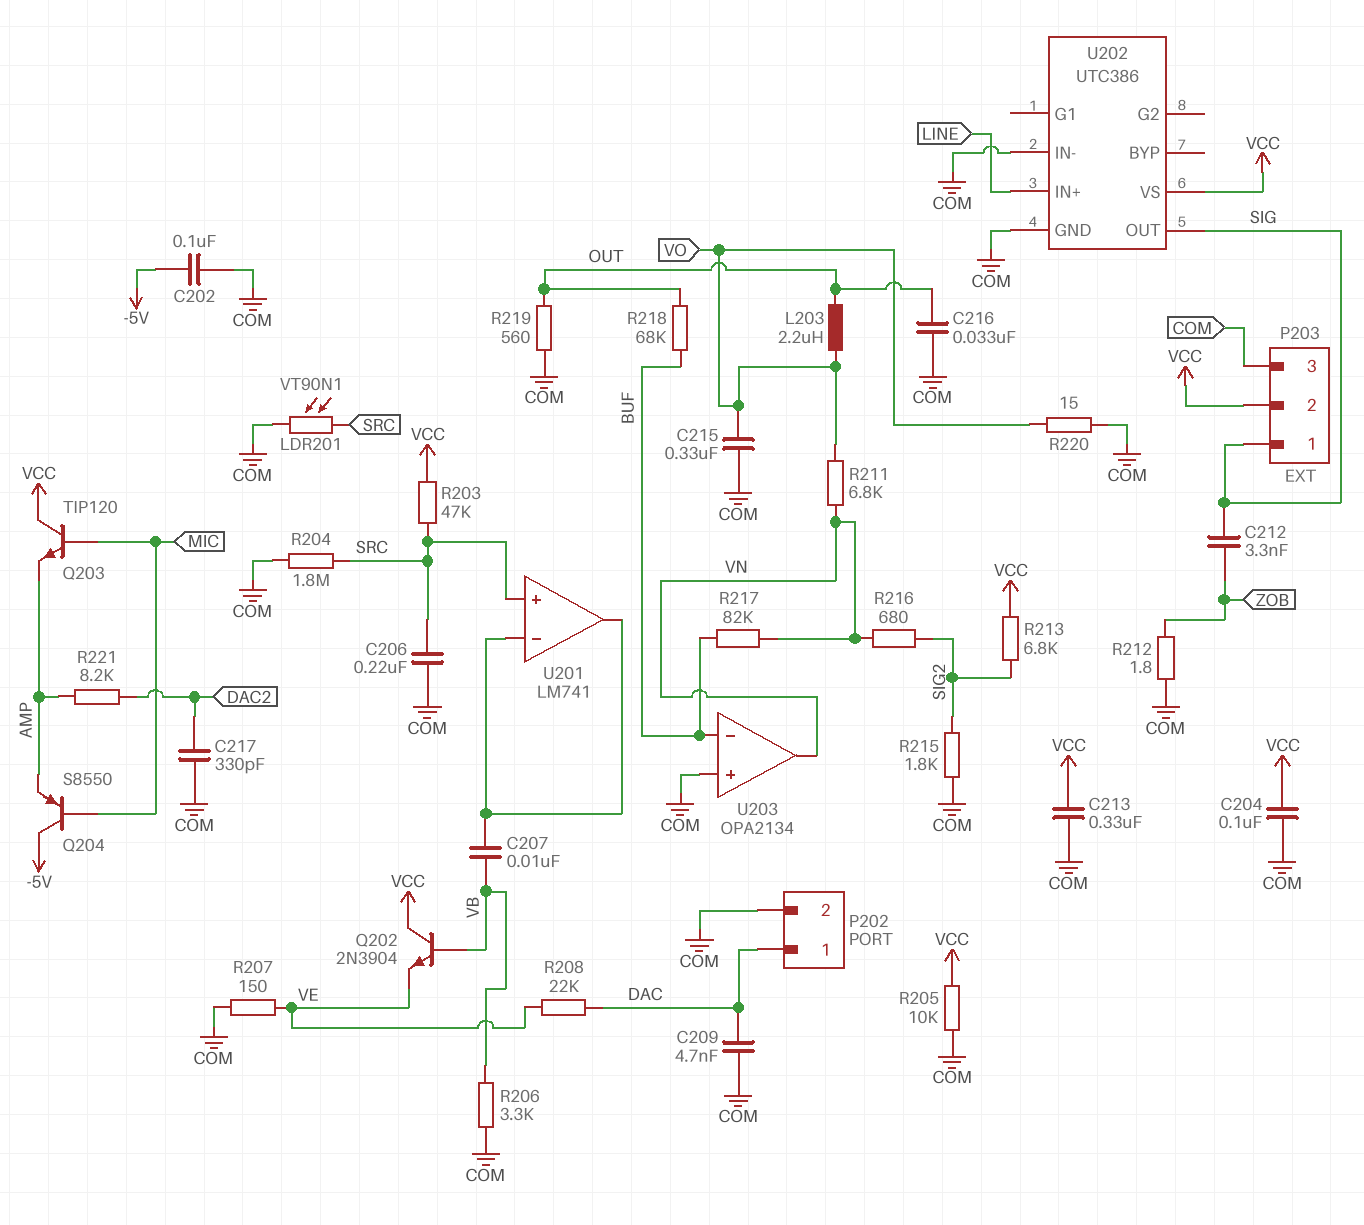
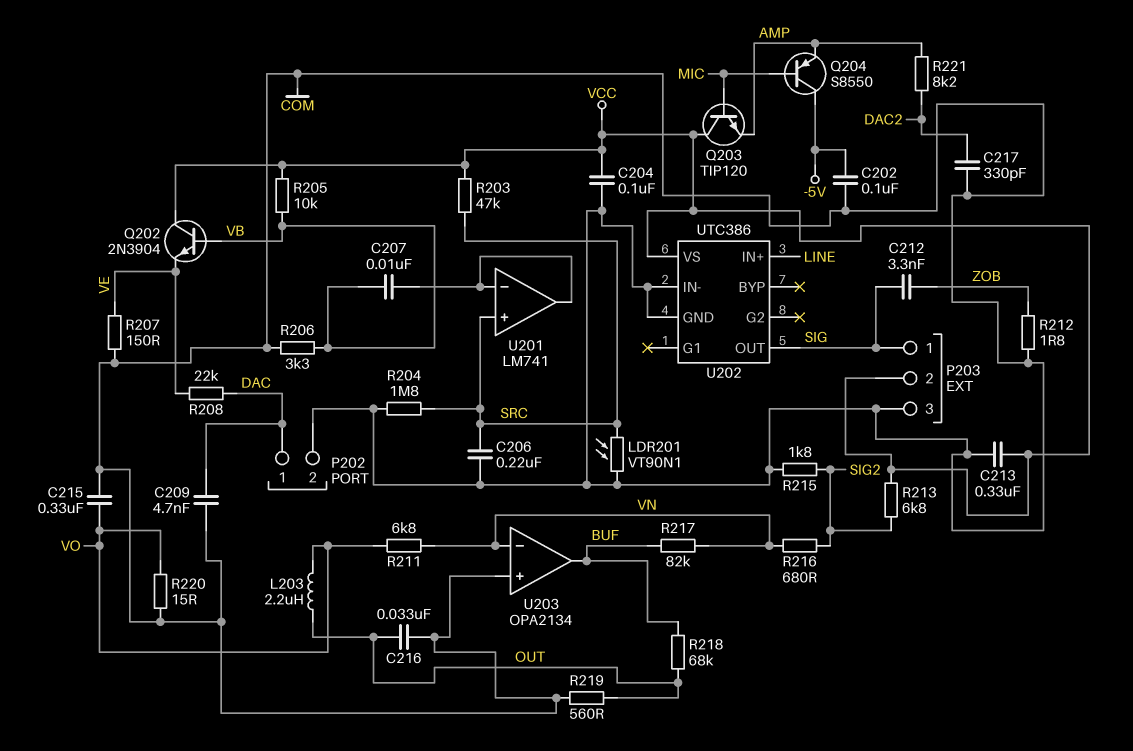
R205: 10k (COM, VCC) -> 10k (VB, VCC)
U203 pin in-: BUF -> VN
U203 pin out: VN -> BUF

